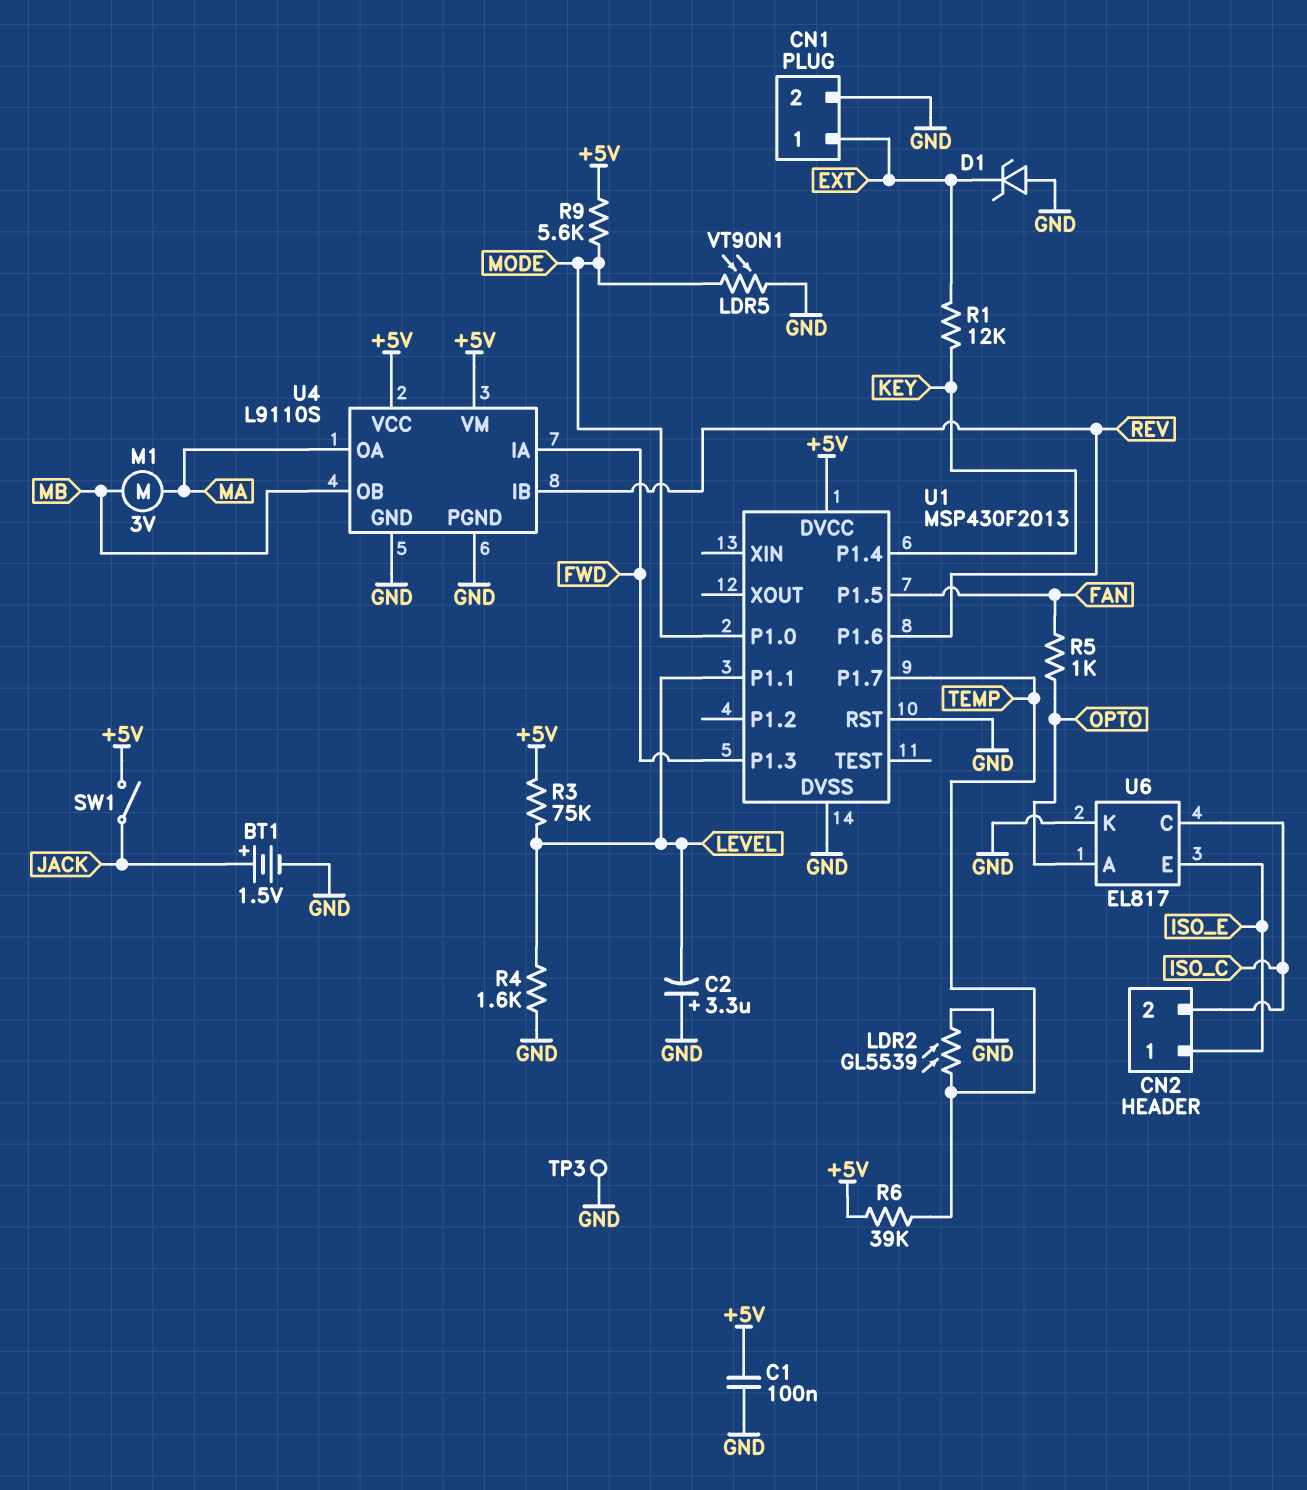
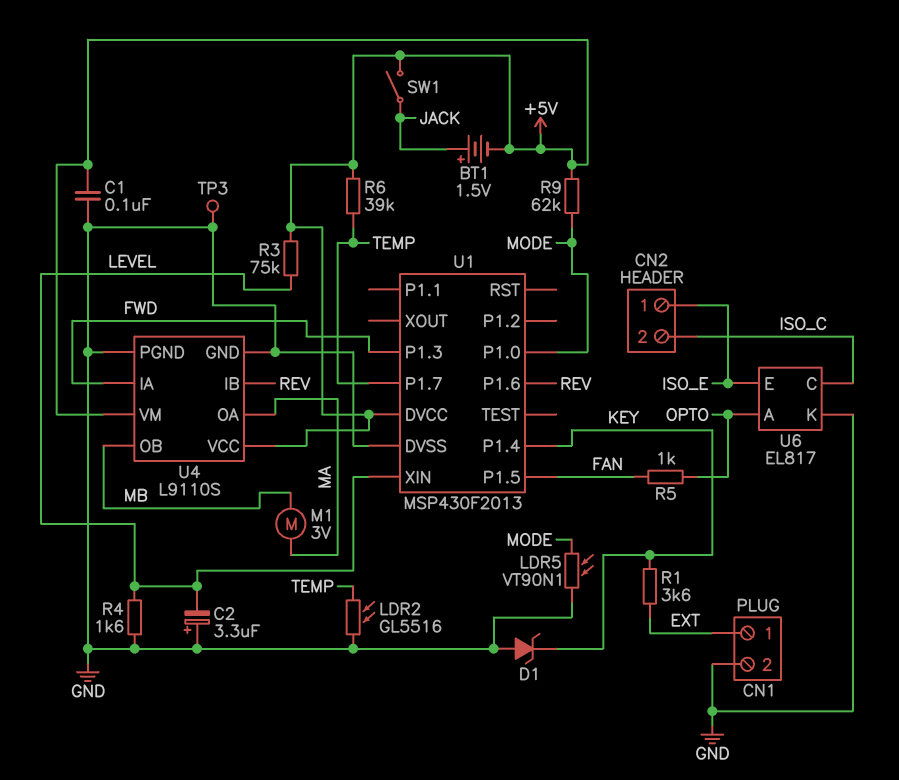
BT1: 1.5V (plus JACK, minus GND) -> 1.5V (plus JACK, minus +5V)
D1: zener (A GND, K EXT) -> zener (A GND, K KEY)
LDR2: GL5539 (GND, TEMP) -> GL5516 (GND, TEMP)
R1: 12k (EXT, KEY) -> 3.6k (EXT, KEY)
R9: 5.6k (+5V, MODE) -> 62k (+5V, MODE)
U1 pin P1.1: LEVEL -> none
U1 pin RST: GND -> none
U1 pin XIN: none -> LEVEL

